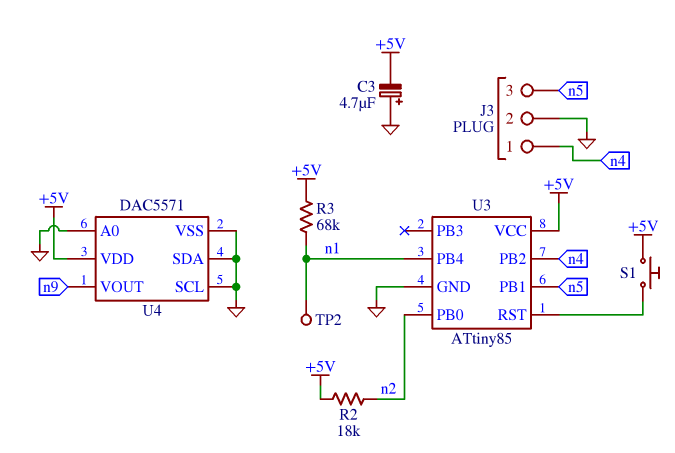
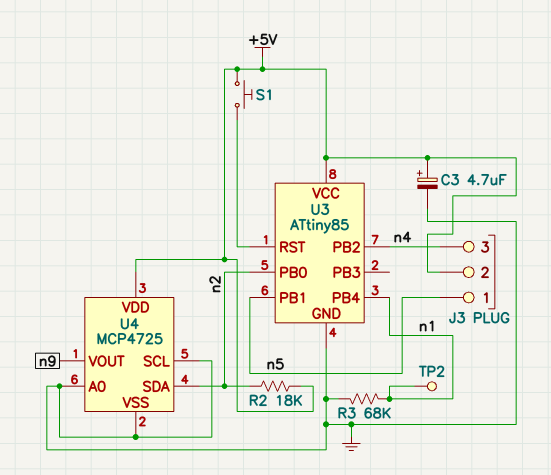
C3: 4.7uF (plus GND, minus +5V) -> 4.7uF (plus +5V, minus GND)
J3 pin 1: n4 -> n5
J3 pin 2: GND -> +5V
J3 pin 3: n5 -> n4
R3: 68k (+5V, n1) -> 68k (GND, n1)
U4: DAC5571 -> MCP4725
U4 pin SDA: GND -> n2

